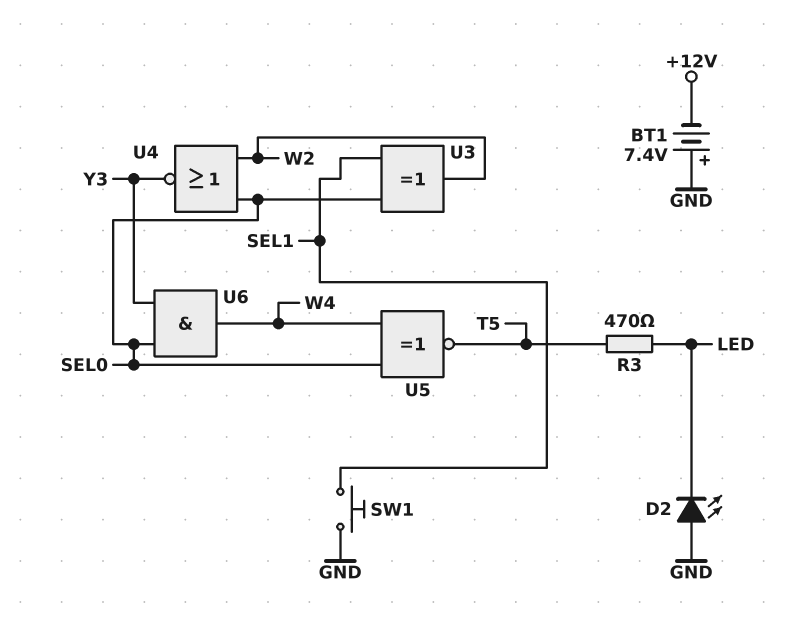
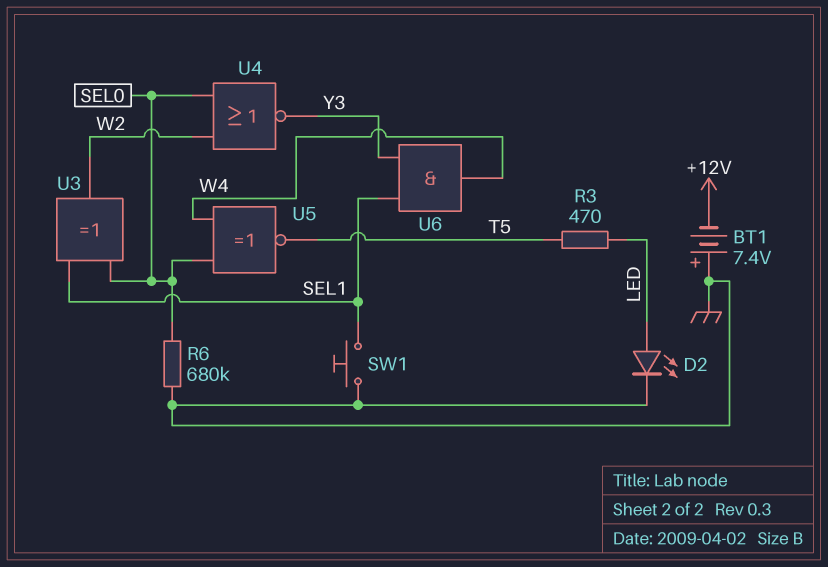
D2: LED (A GND, K LED) -> LED (A LED, K GND)
R6: none -> 680k (GND, SEL0)
U6: AND (in SEL0, in Y3, out W4) -> AND (in SEL1, in Y3, out W4)

